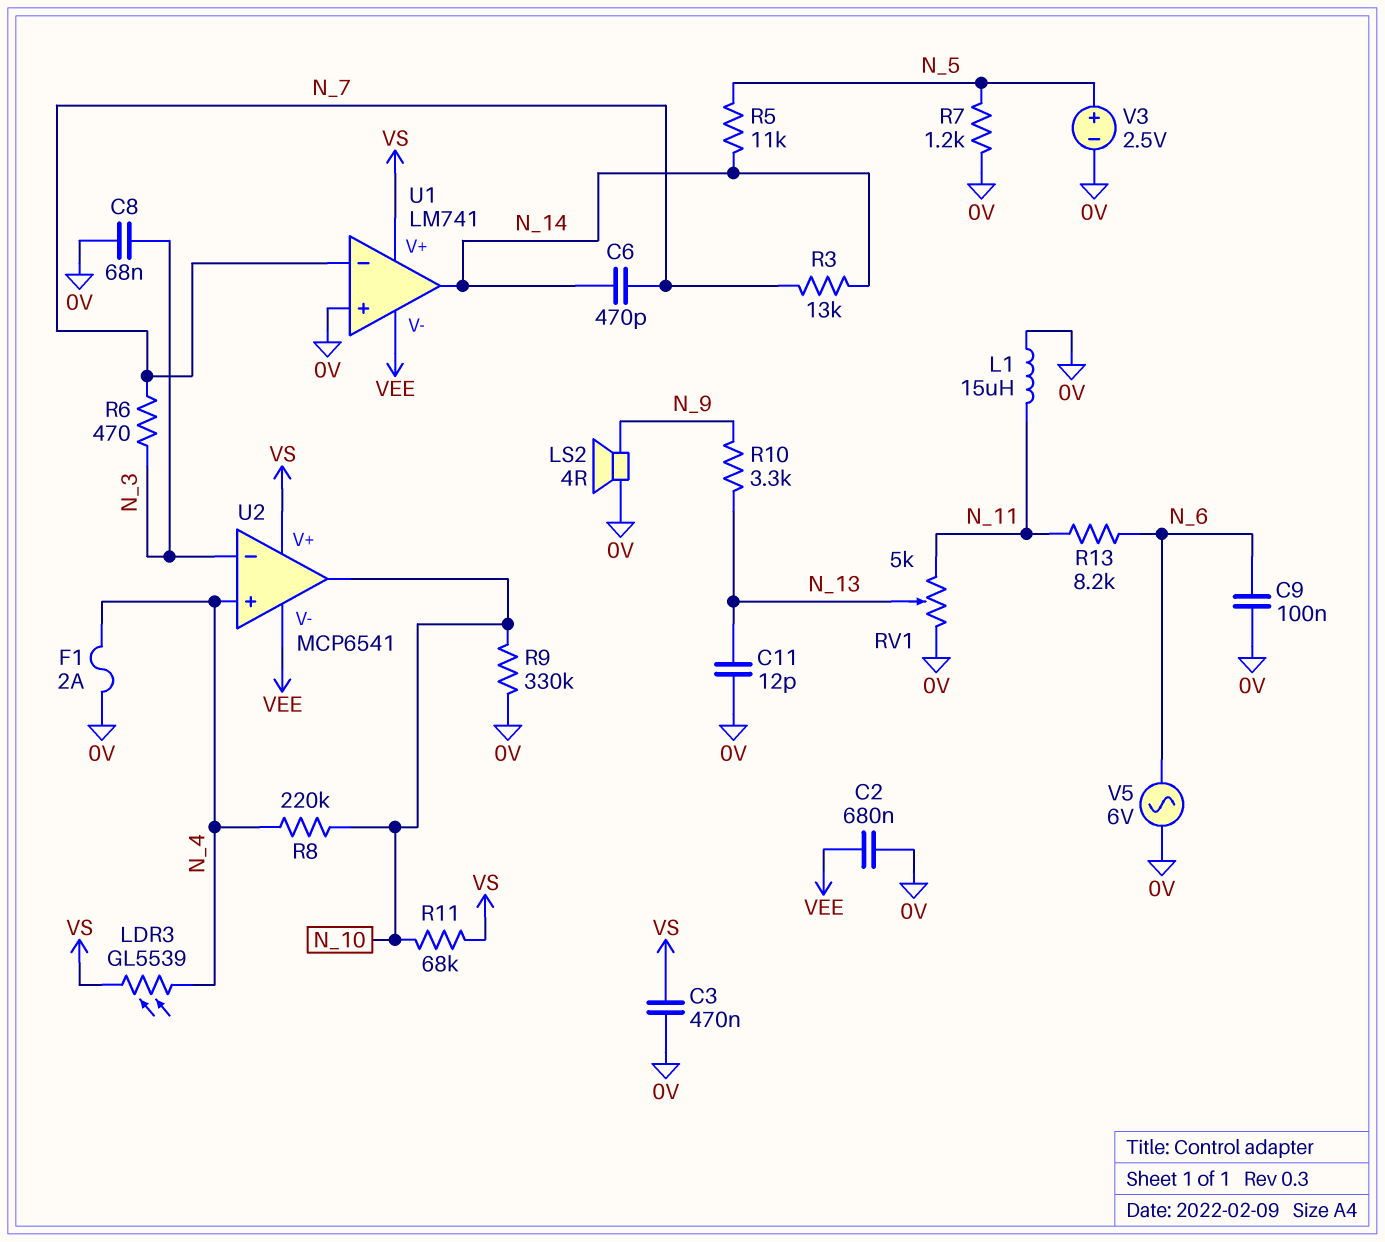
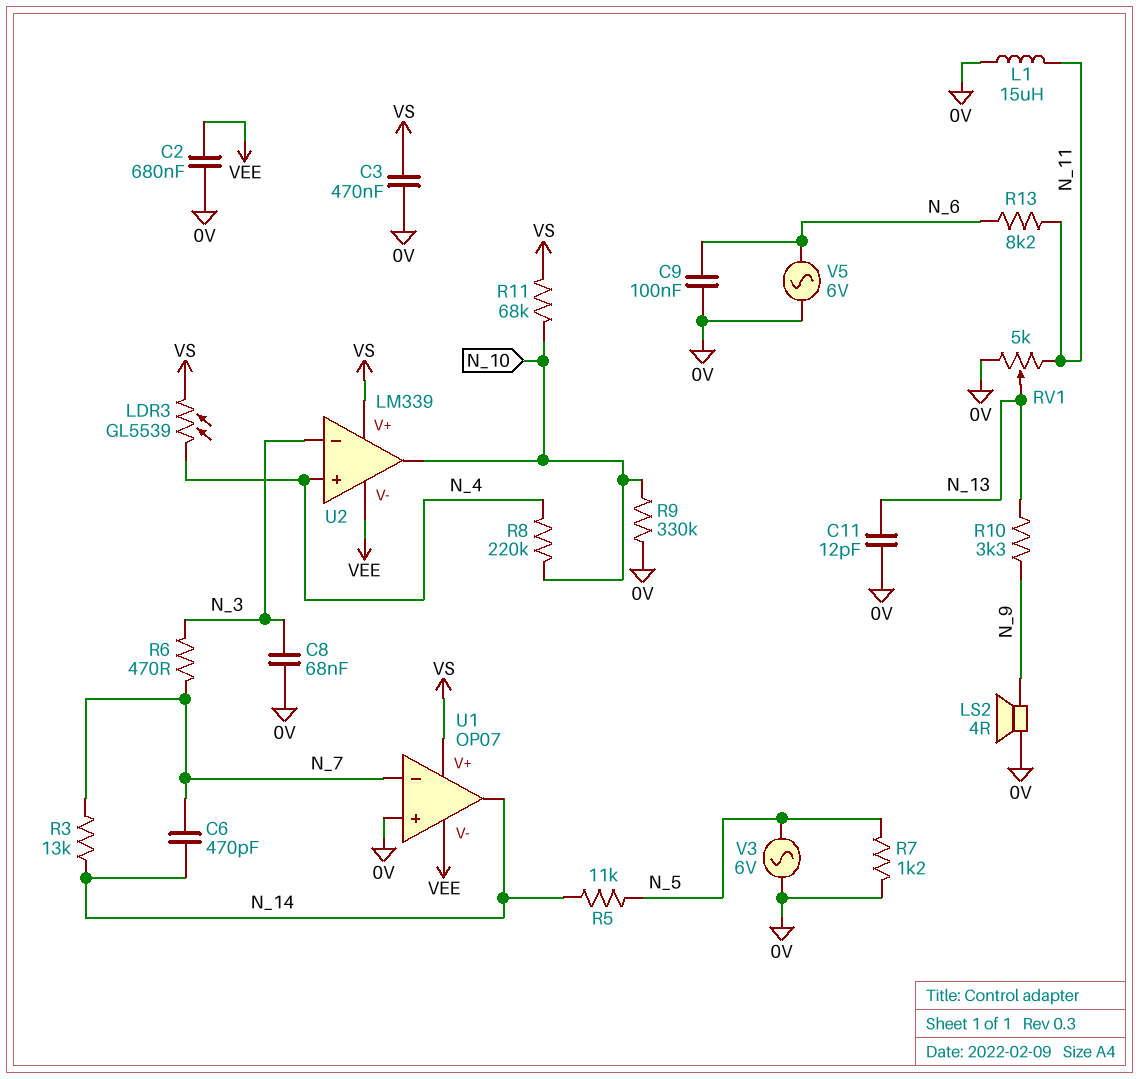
F1: 2A (0V, N_4) -> none
U1: LM741 -> OP07
U2: MCP6541 -> LM339
V3: 2.5V (plus N_5, minus 0V) -> AC 6V (0V, N_5)

